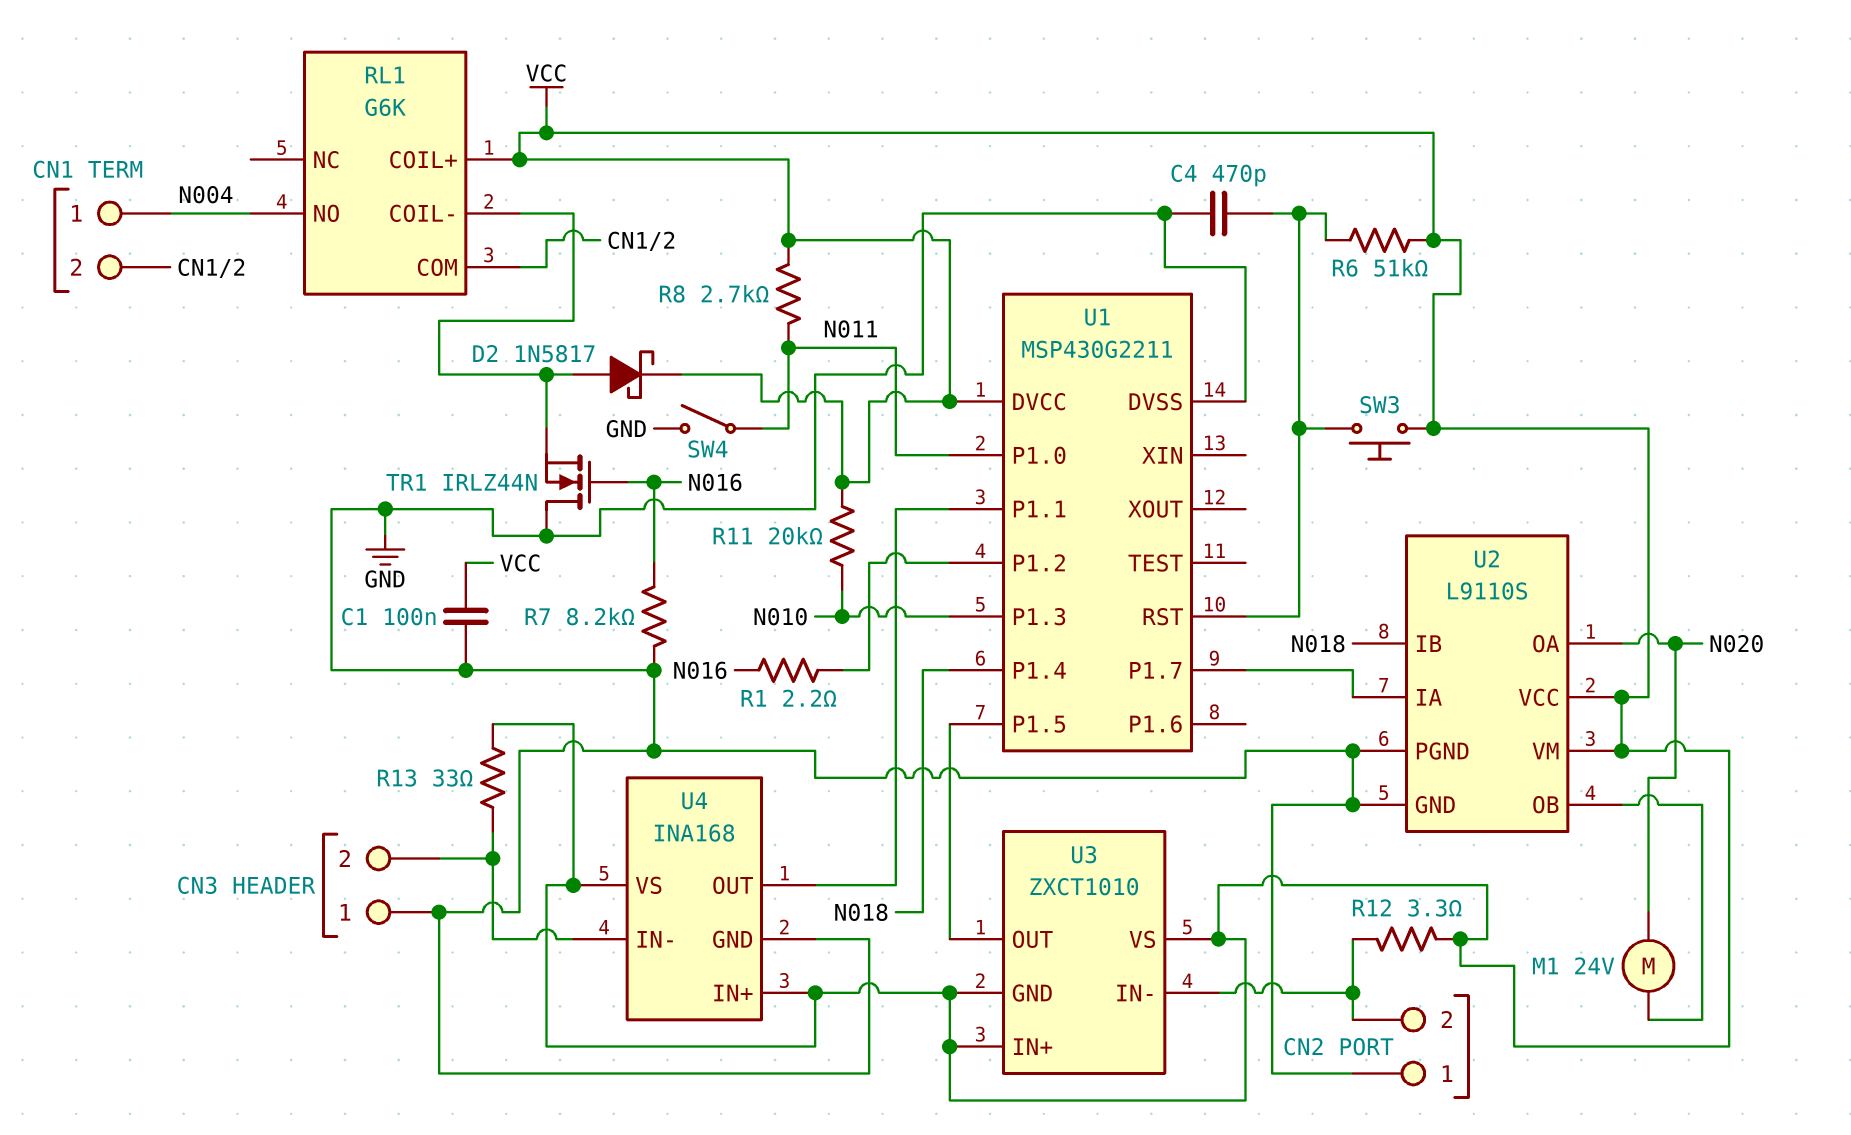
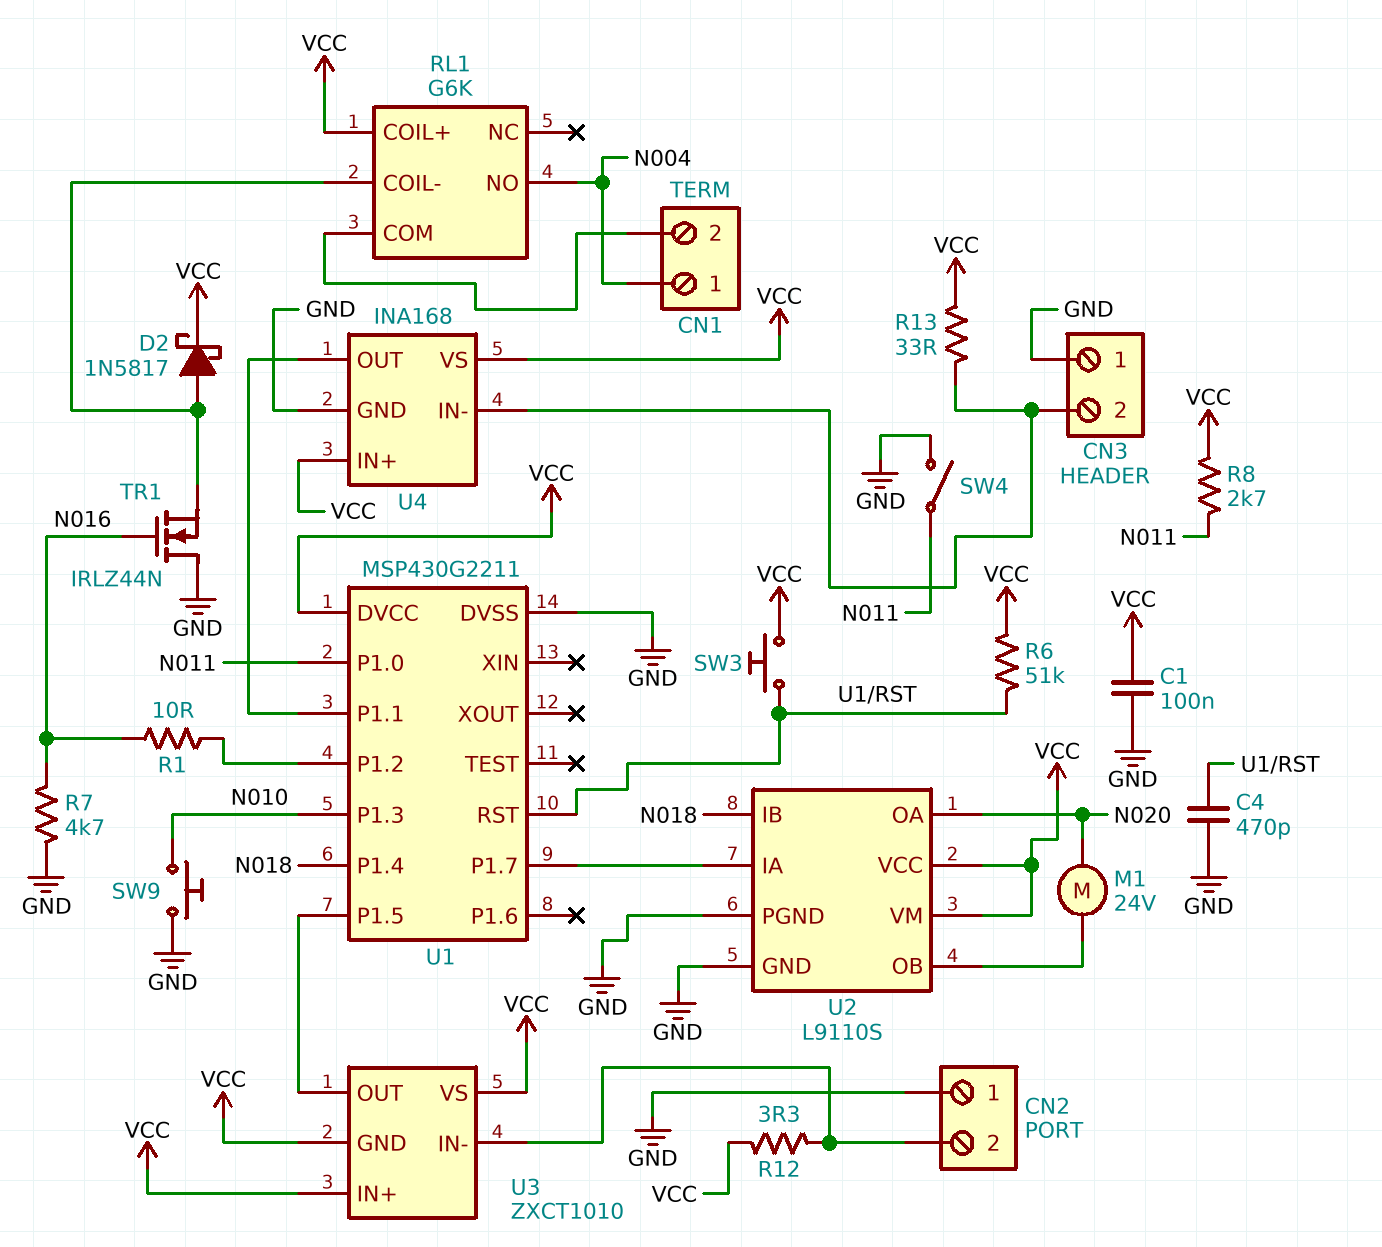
R1: 2.2 (N016, U1/P1.2) -> 10 (N016, U1/P1.2)
R7: 8.2k (GND, N016) -> 4.7k (GND, N016)
R11: 20k (N010, VCC) -> none
SW9: none -> button (GND, N010)

